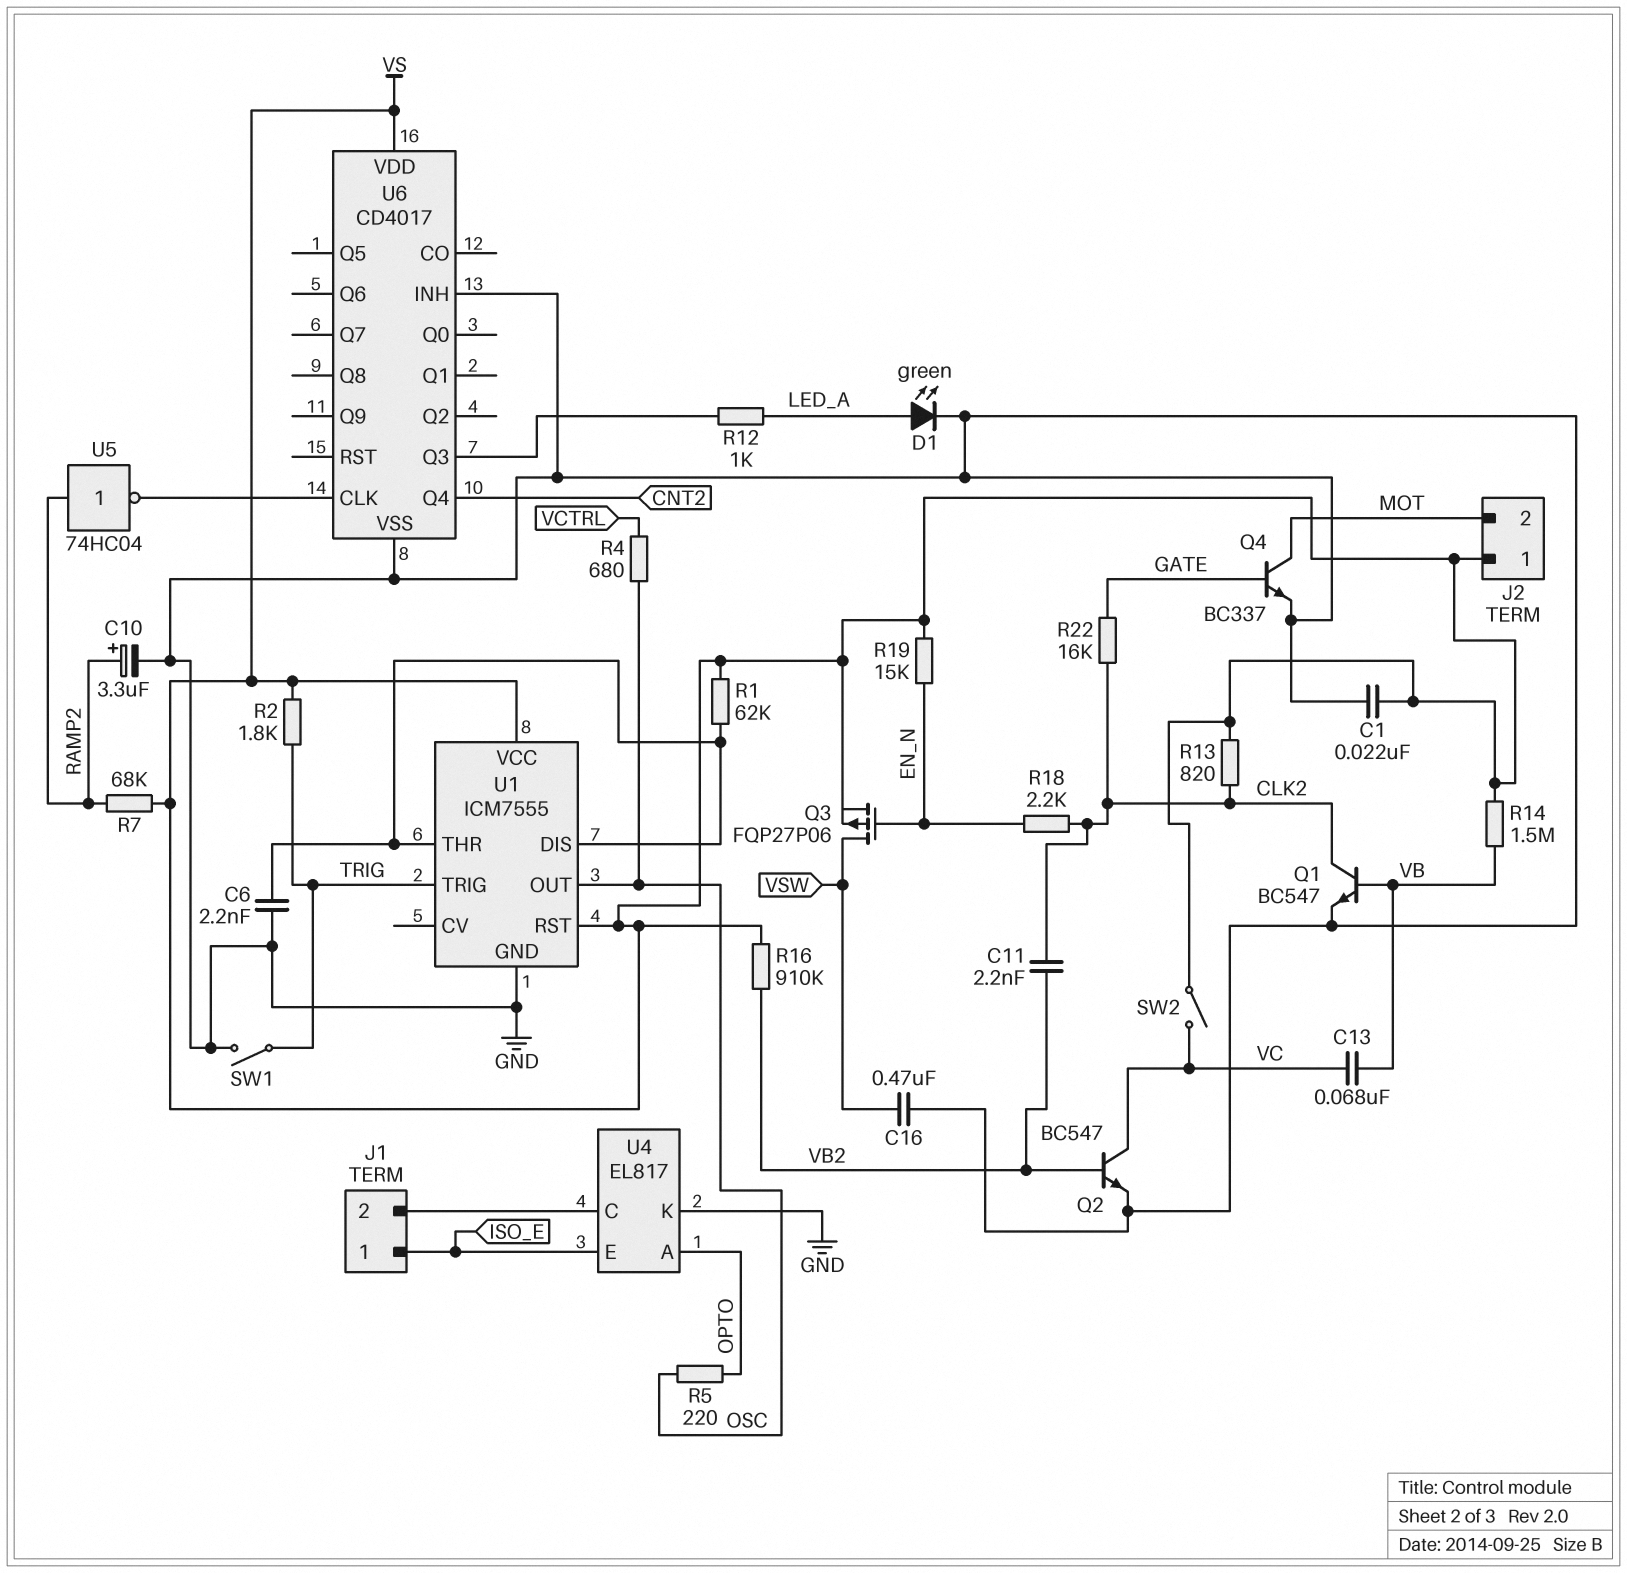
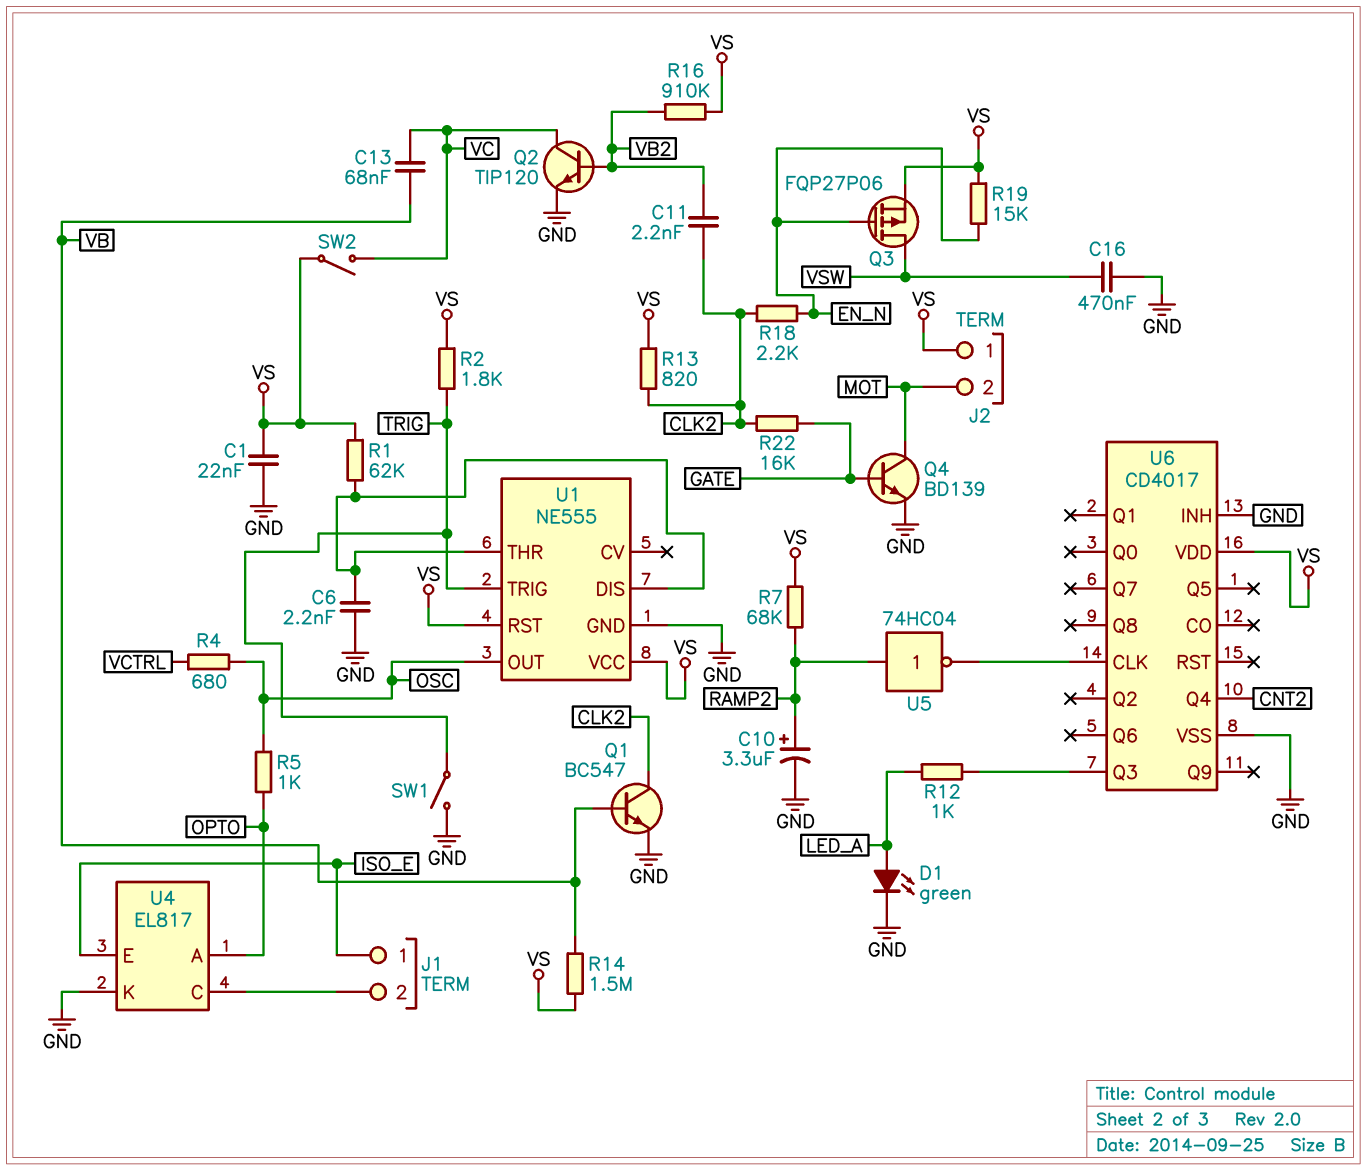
Q2: NPN BC547 (B VB2, C VC, E GND) -> NPN TIP120 (B VB2, C VC, E GND)
Q4: NPN BC337 (B GATE, C MOT, E GND) -> NPN BD139 (B GATE, C MOT, E GND)
R5: 220 (OPTO, OSC) -> 1k (OPTO, OSC)
U1: ICM7555 -> NE555

